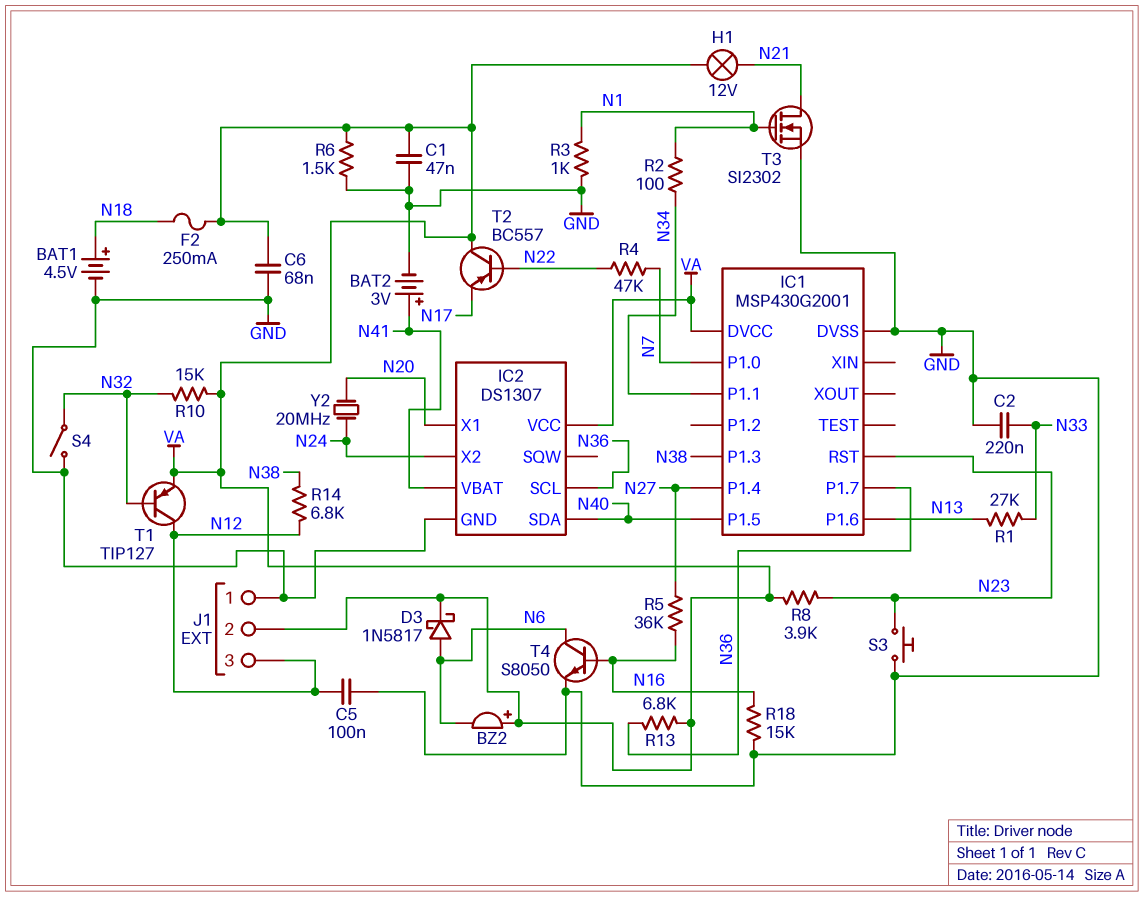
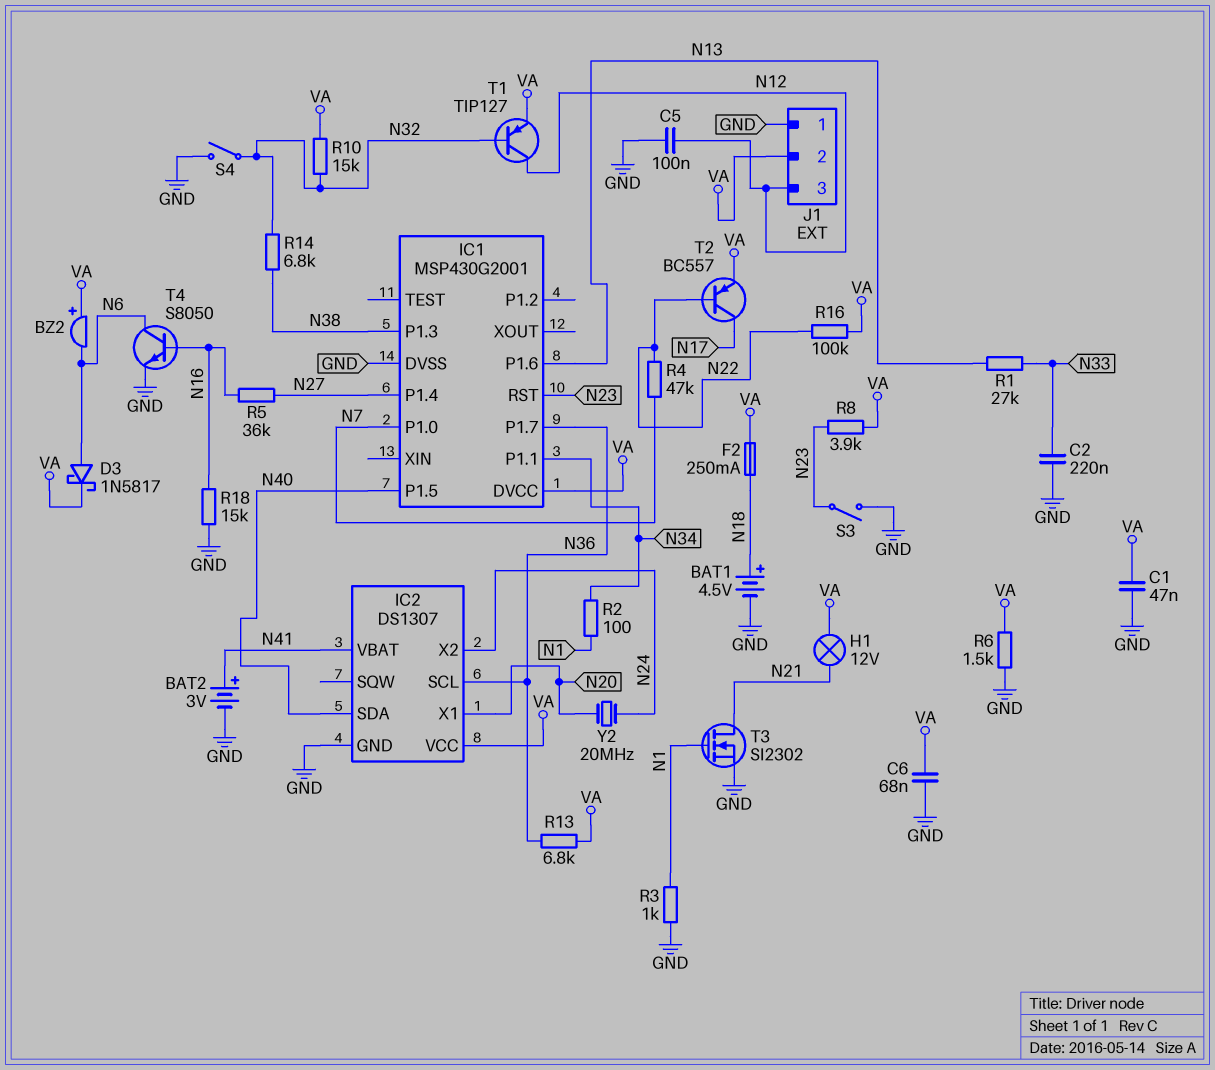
R14: 6.8k (N12, N38) -> 6.8k (N32, N38)
R16: none -> 100k (N22, VA)
S3: button (GND, N23) -> switch (GND, N23)
T2: PNP BC557 (B N22, C VA, E N17) -> PNP BC557 (B N22, C N17, E VA)

